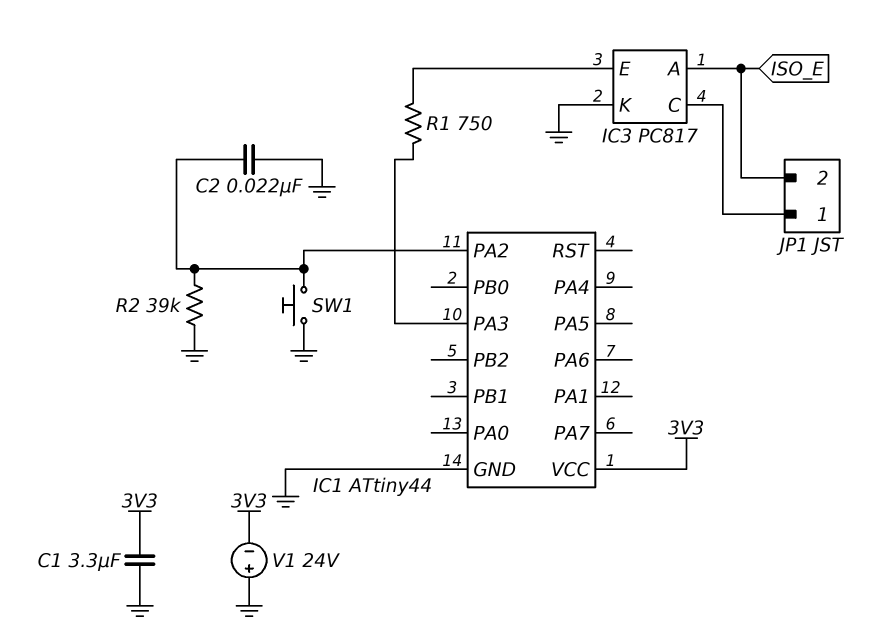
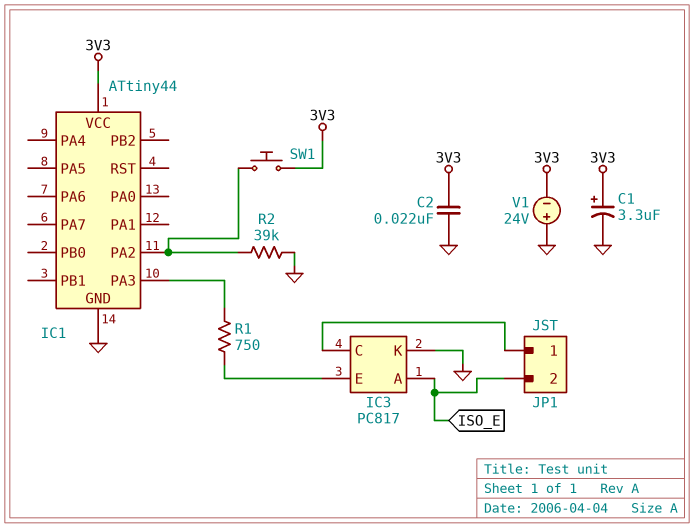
C1: 3.3uF (3V3, GND) -> 3.3uF (plus 3V3, minus GND)
C2: 22nF (GND, IC1/PA2) -> 22nF (3V3, GND)
SW1: button (GND, IC1/PA2) -> button (3V3, IC1/PA2)

